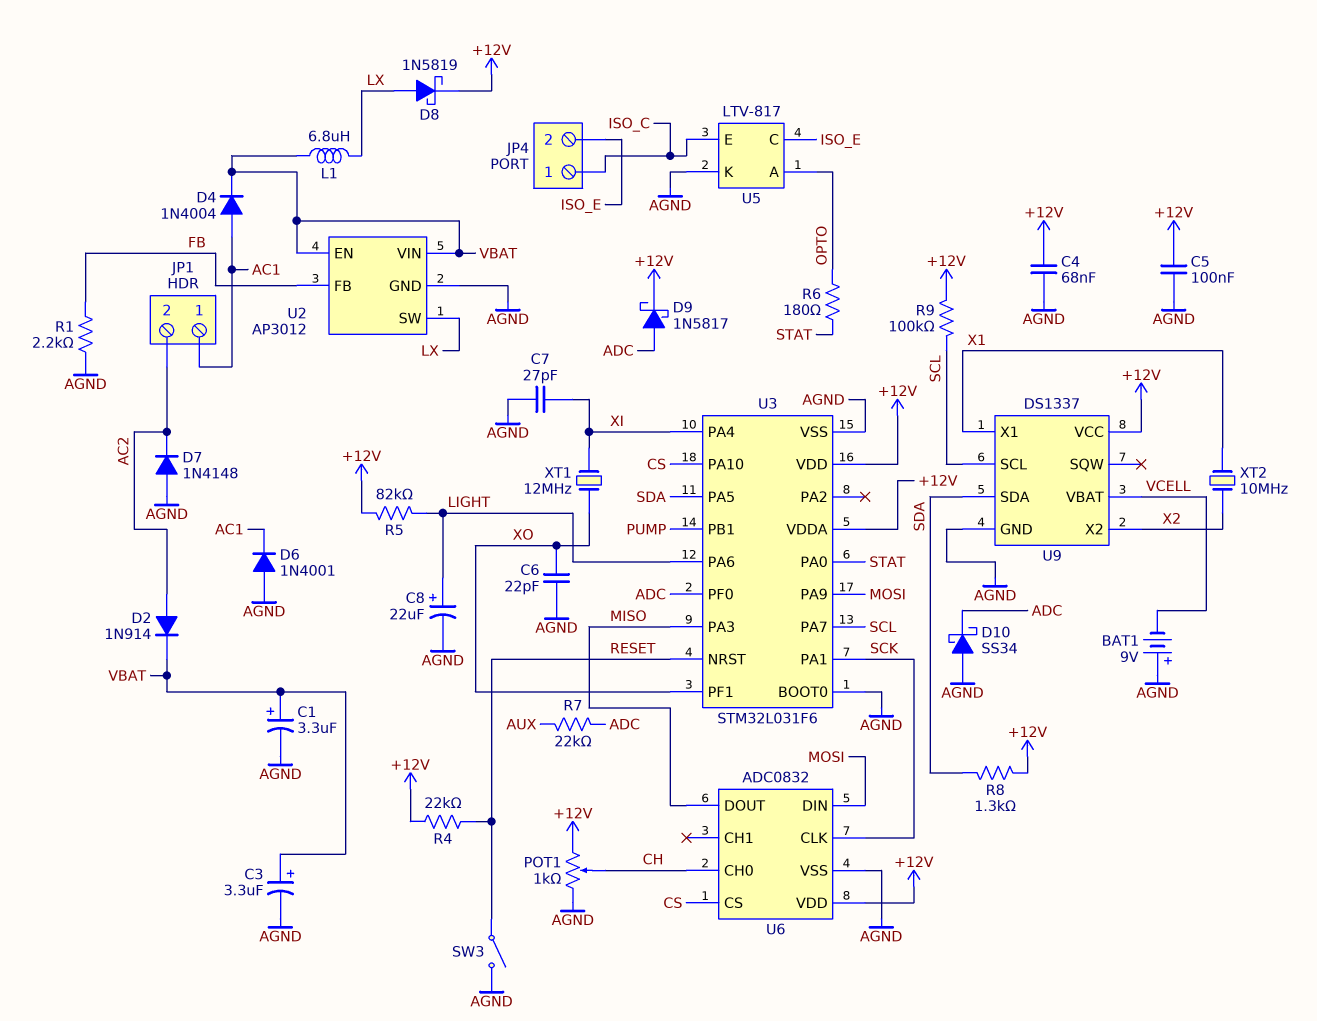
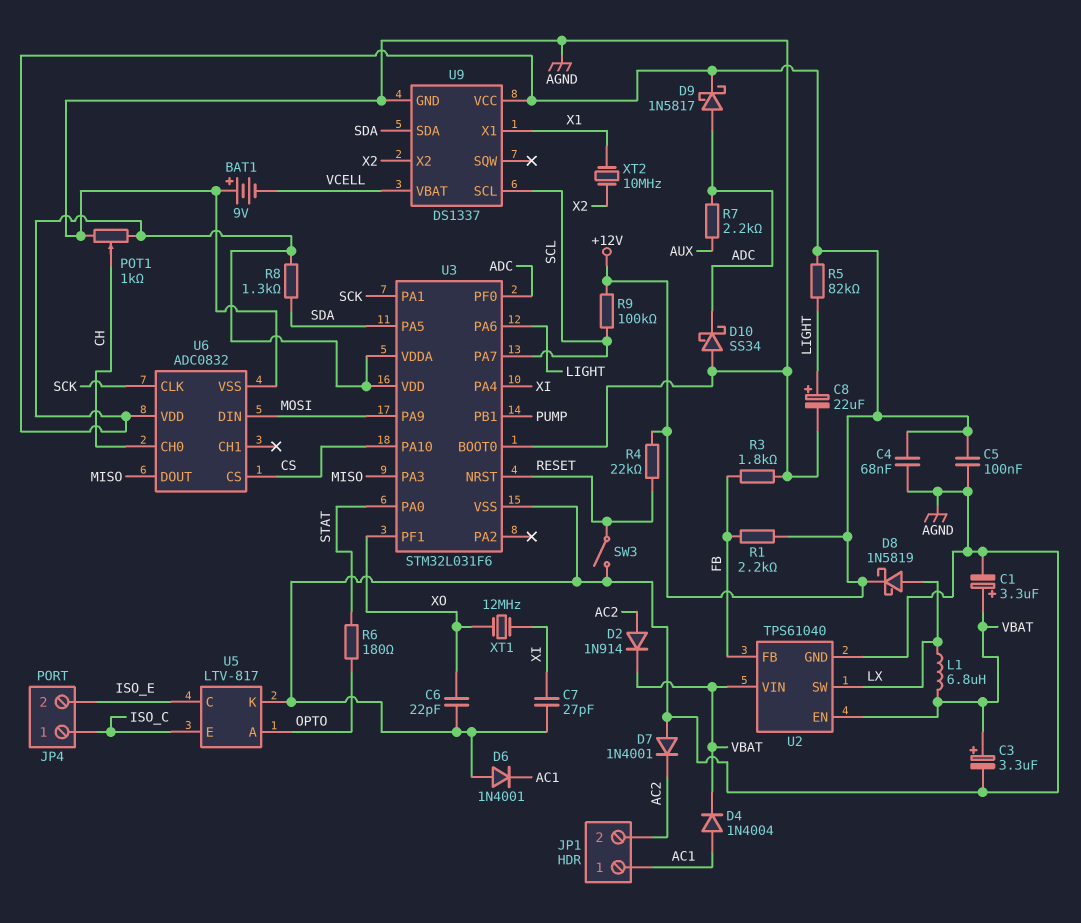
D7: diode 1N4148 (A AGND, K AC2) -> diode 1N4001 (A AGND, K AC2)
R1: 2.2k (AGND, FB) -> 2.2k (+12V, FB)
R3: none -> 1.8k (AGND, FB)
R7: 22k (ADC, AUX) -> 2.2k (ADC, AUX)
U2: AP3012 -> TPS61040

